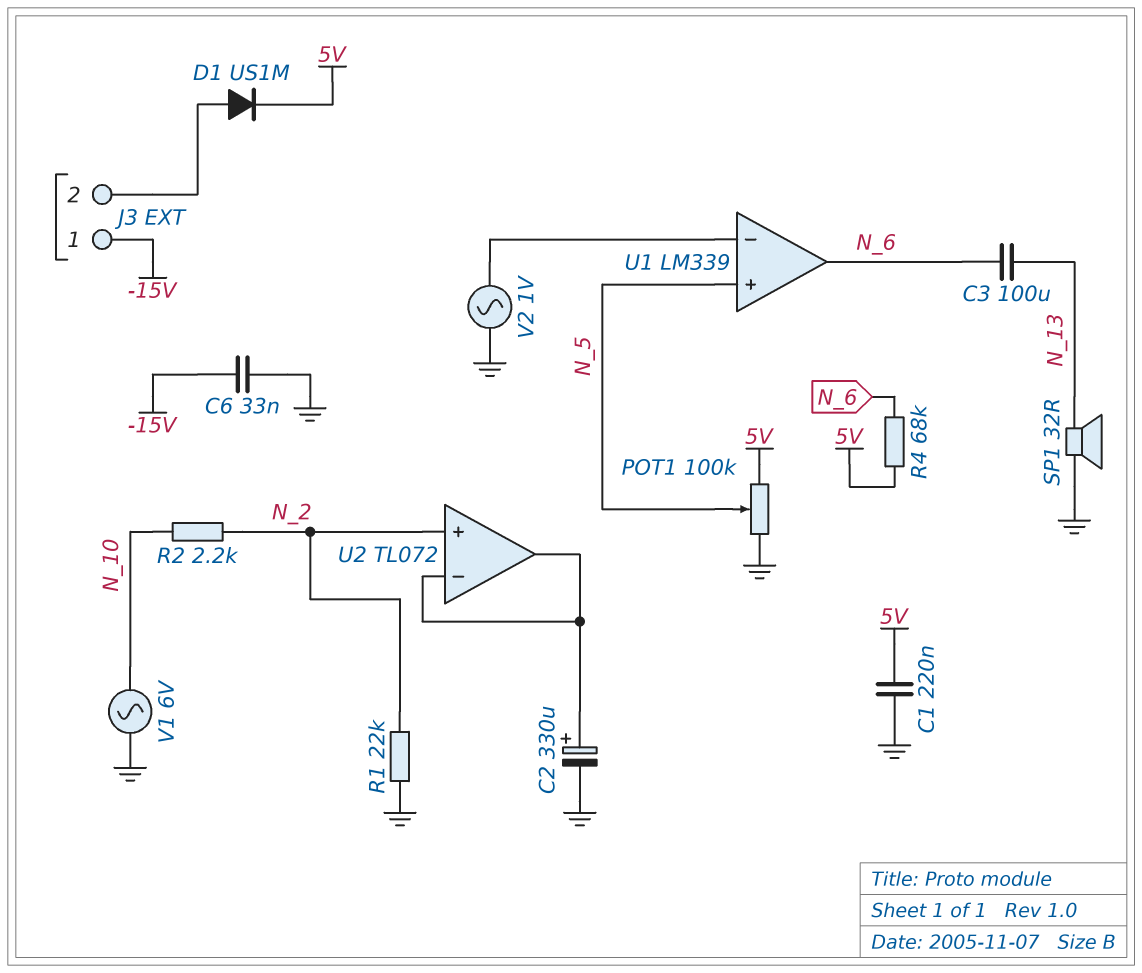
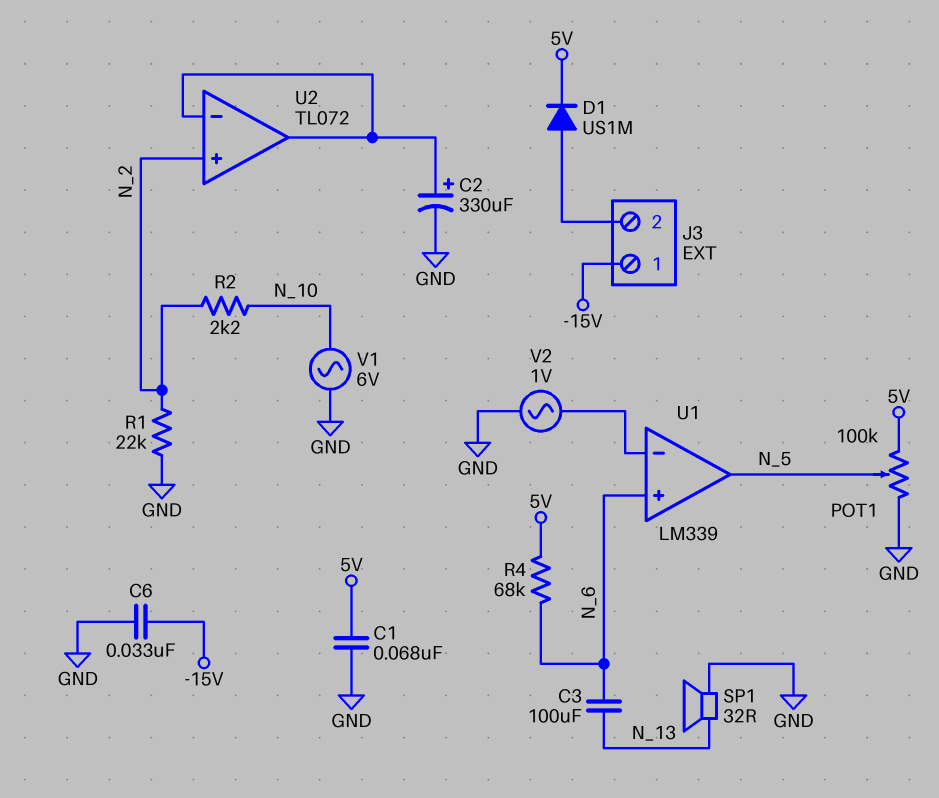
C1: 220nF (5V, GND) -> 68nF (5V, GND)
U1 pin in+: N_5 -> N_6
U1 pin out: N_6 -> N_5

